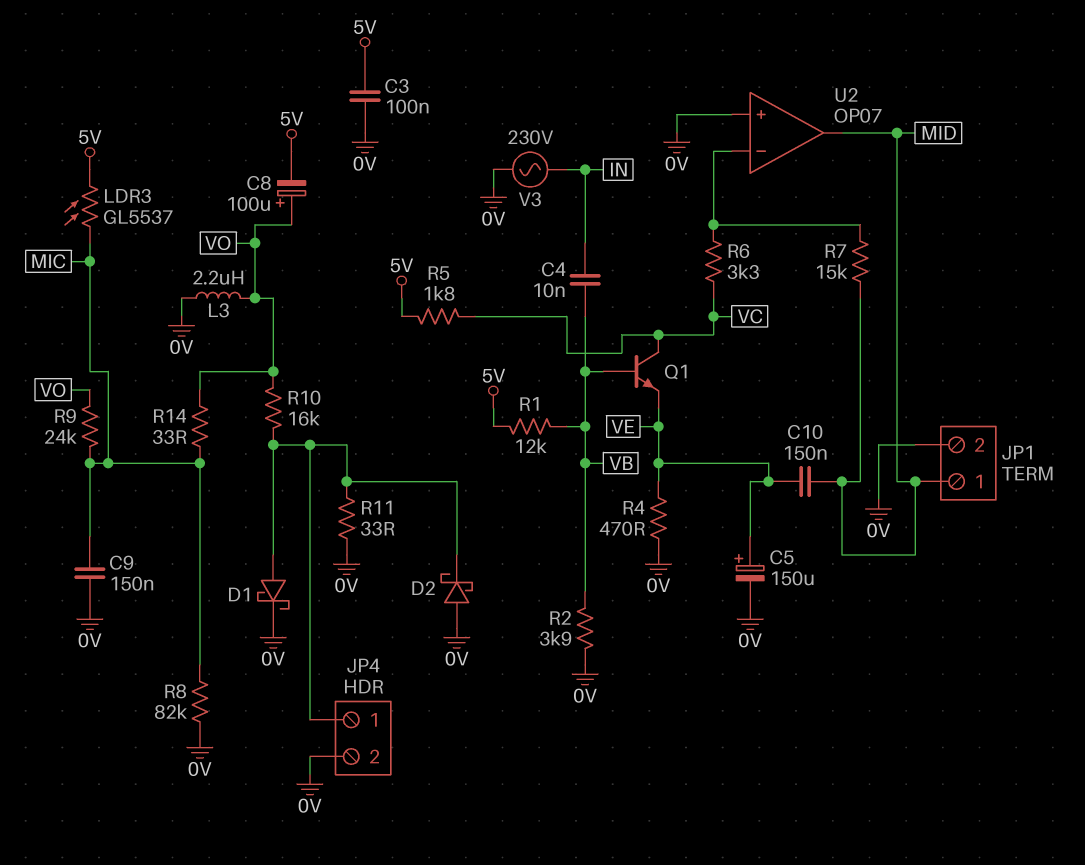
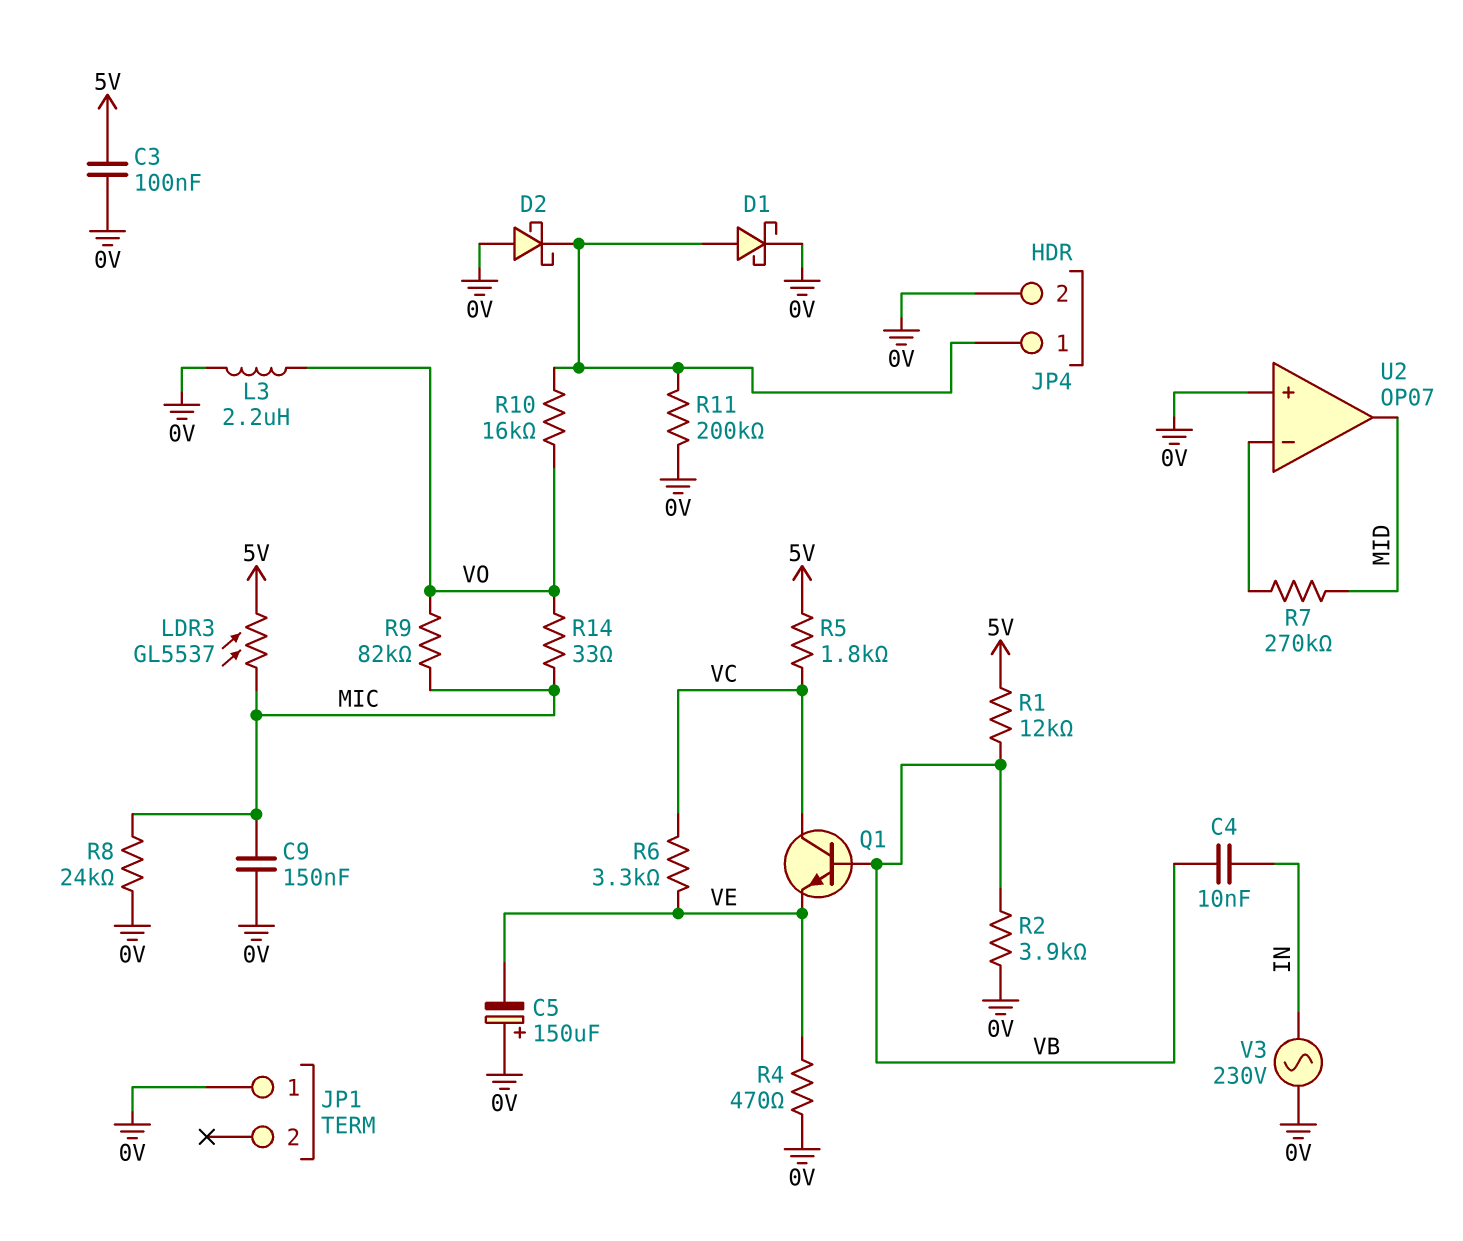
C5: 150uF (plus VE, minus 0V) -> 150uF (plus 0V, minus VE)
C8: 100uF (plus VO, minus 5V) -> none
C10: 150nF (MID, VE) -> none
JP1 pin 1: MID -> 0V
JP1 pin 2: 0V -> none
R6: 3.3k (U2/in-, VC) -> 3.3k (VC, VE)
R7: 15k (MID, U2/in-) -> 270k (MID, U2/in-)
R8: 82k (0V, MIC) -> 24k (0V, MIC)
R9: 24k (MIC, VO) -> 82k (MIC, VO)
R11: 33 (0V, JP4/1) -> 200k (0V, JP4/1)

